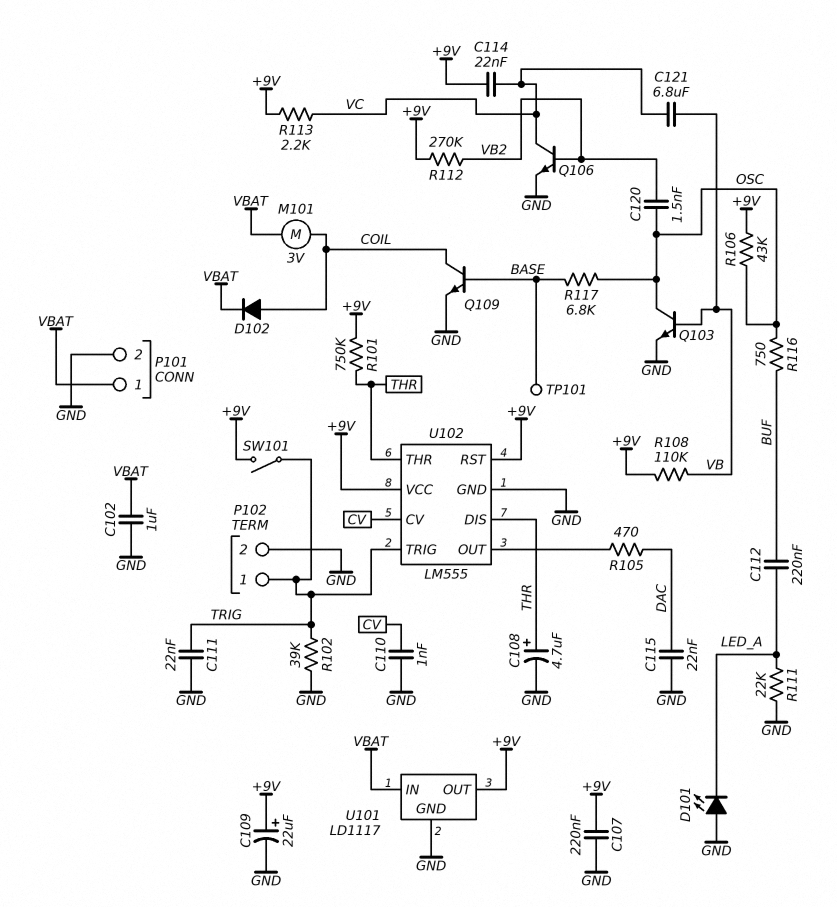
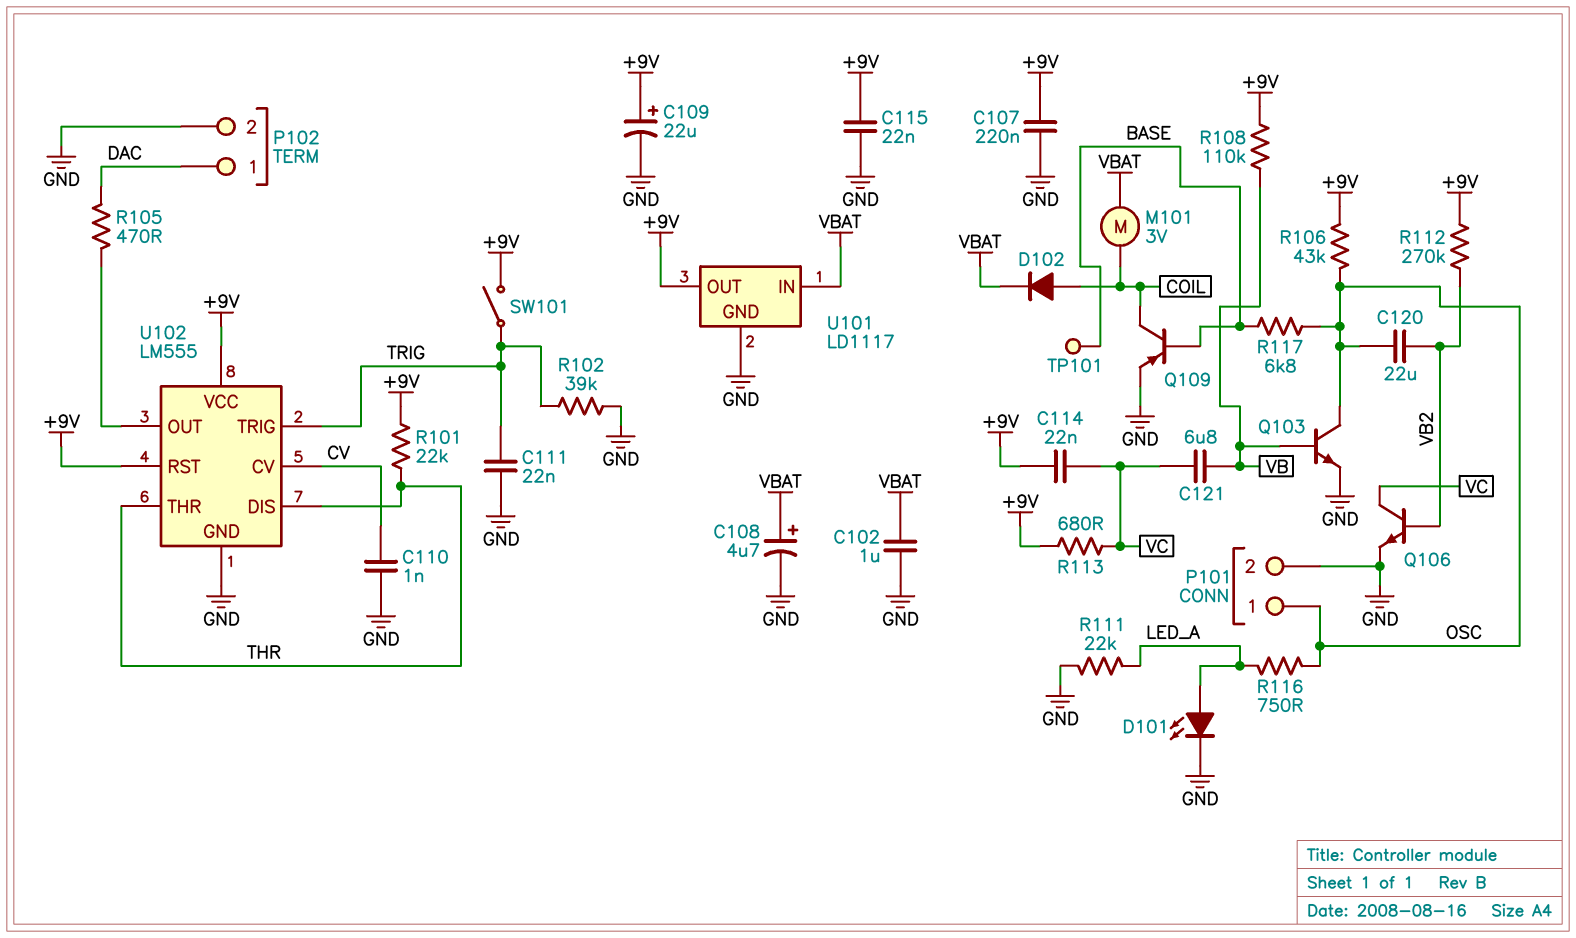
C108: 4.7uF (plus THR, minus GND) -> 4.7uF (plus VBAT, minus GND)
C112: 220nF (BUF, LED_A) -> none
C115: 22nF (DAC, GND) -> 22nF (+9V, GND)
C120: 1.5nF (OSC, VB2) -> 22uF (OSC, VB2)
D101: LED (A GND, K LED_A) -> LED (A LED_A, K GND)
P101 pin 1: VBAT -> OSC
P102 pin 1: TRIG -> DAC
Q109: NPN (B BASE, C COIL, E GND) -> PNP (B BASE, C COIL, E GND)
R101: 750k (+9V, THR) -> 22k (+9V, THR)
R113: 2.2k (+9V, VC) -> 680 (+9V, VC)
R116: 750 (BUF, OSC) -> 750 (LED_A, OSC)

